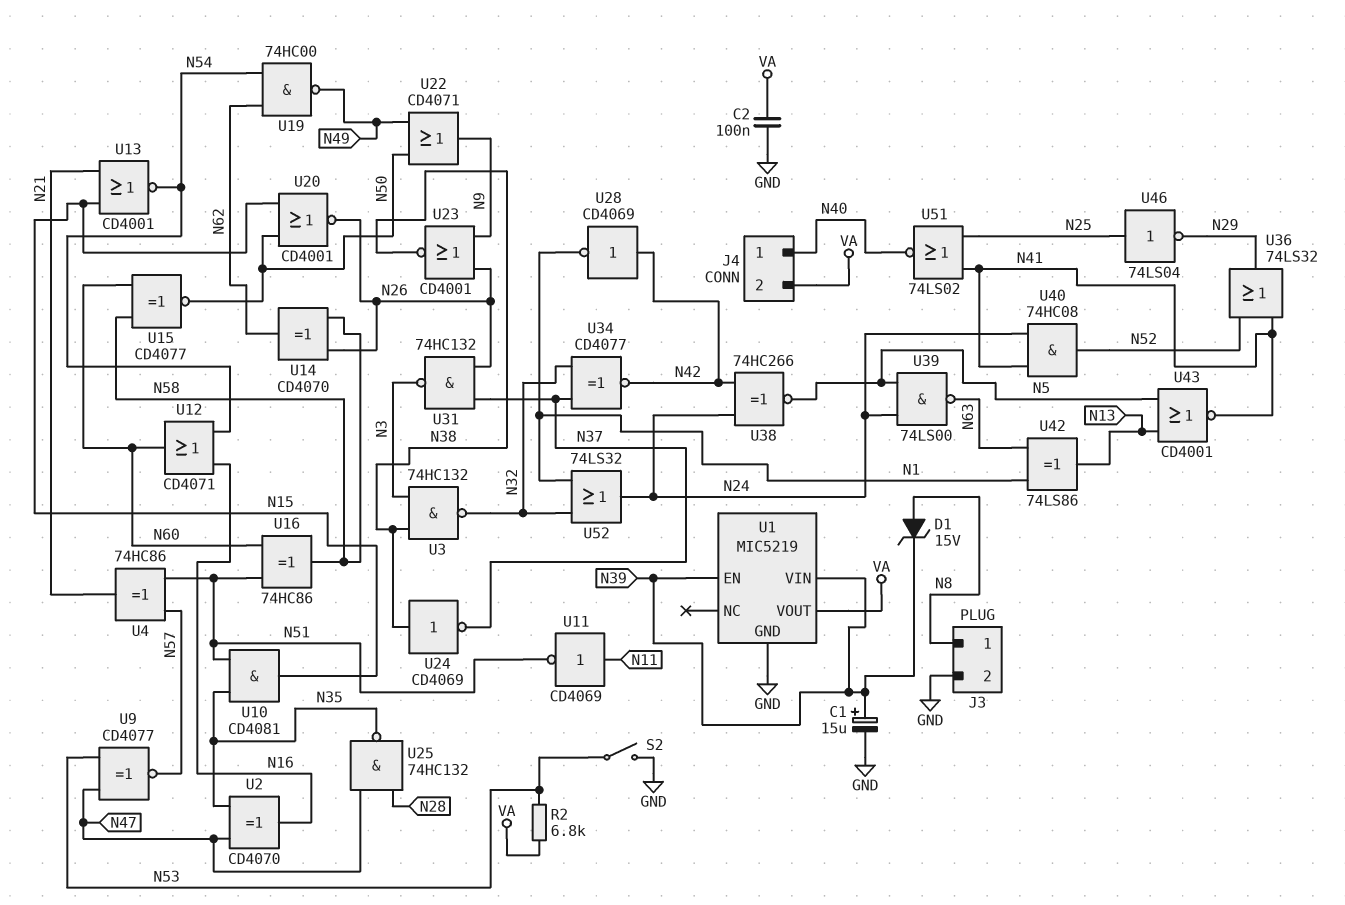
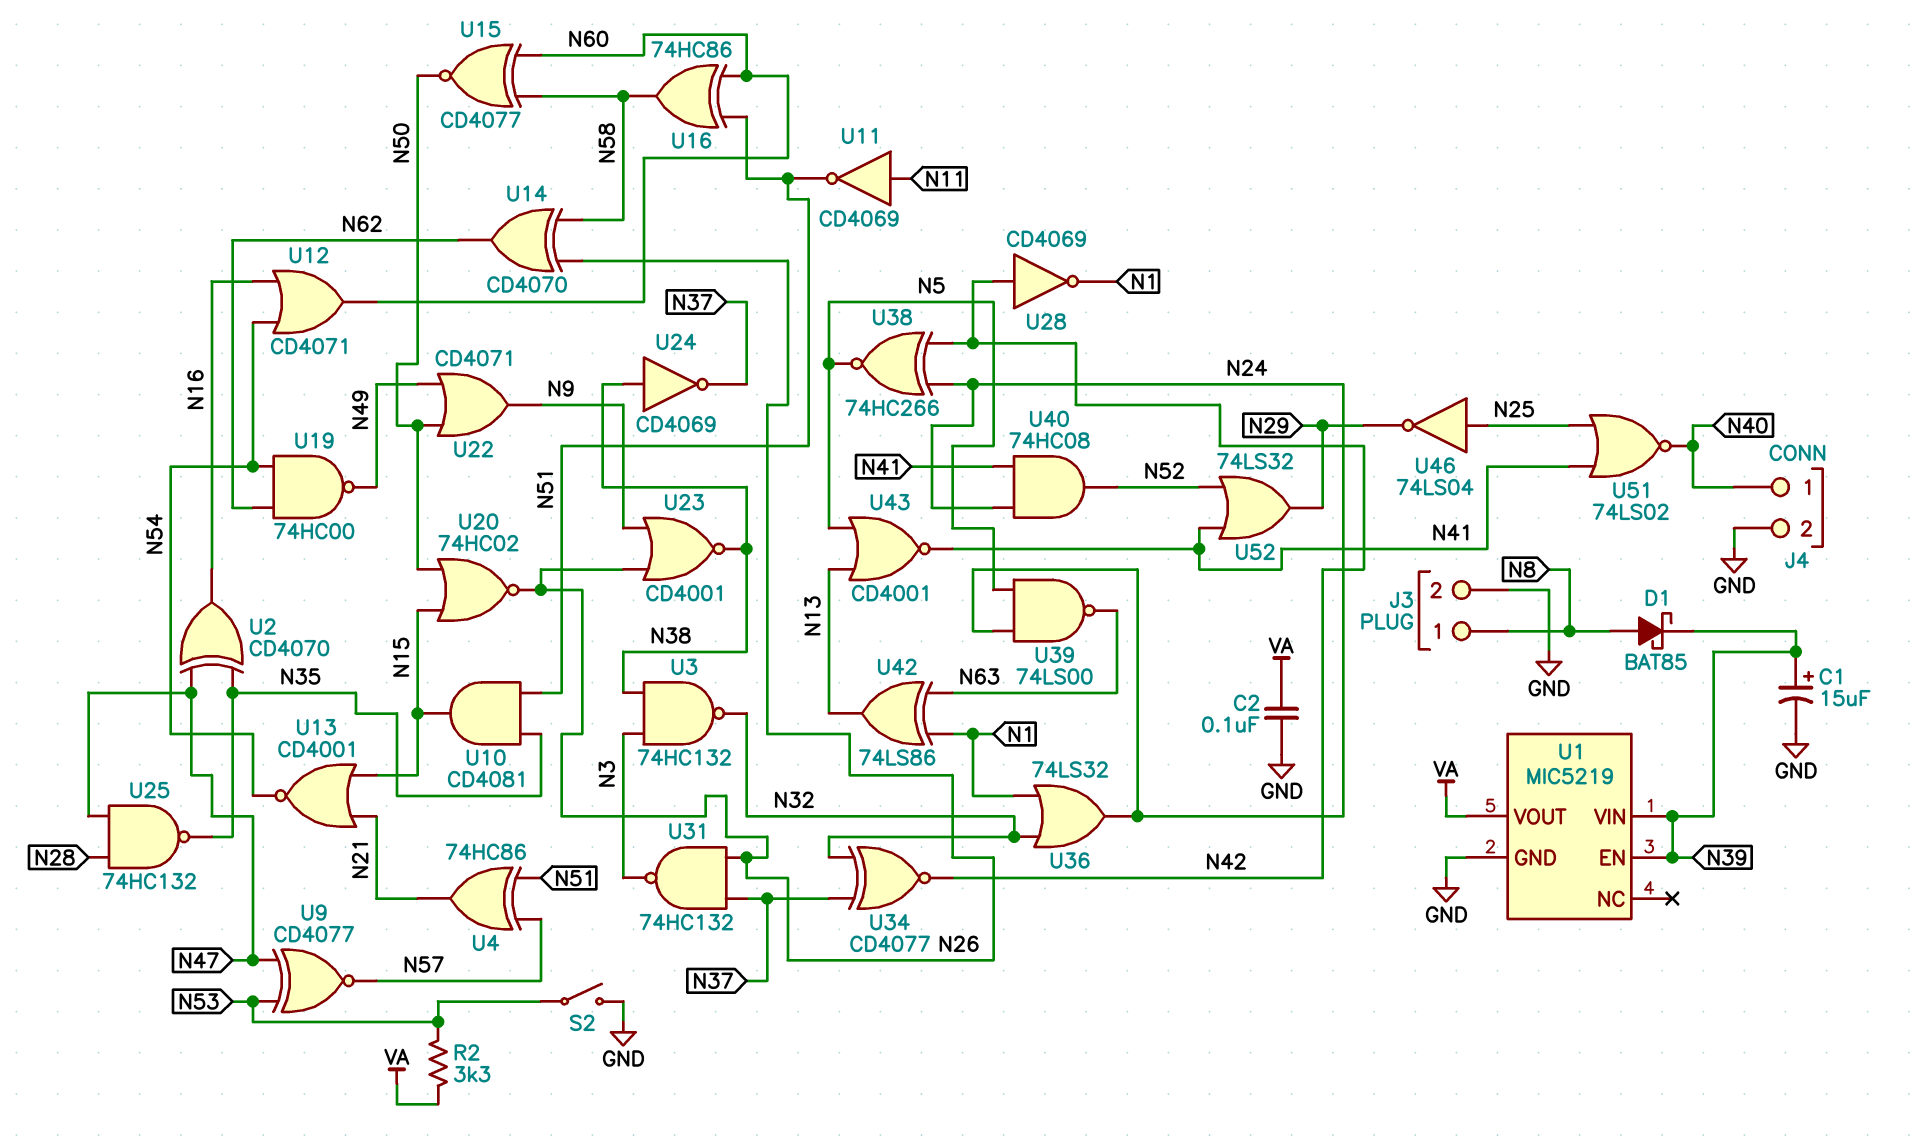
D1: zener 15V (A N8, K N39) -> schottky BAT85 (A N8, K N39)
J4 pin 2: VA -> GND
R2: 6.8k (N53, VA) -> 3.3k (N53, VA)
U20: NOR CD4001 (in N15, in N50, out N26) -> NOR 74HC02 (in N15, in N50, out N26)
U36: OR 74LS32 (in N41, in N52, out N29) -> OR 74LS32 (in N1, in N32, out N24)
U52: OR 74LS32 (in N1, in N32, out N24) -> OR 74LS32 (in N41, in N52, out N29)

